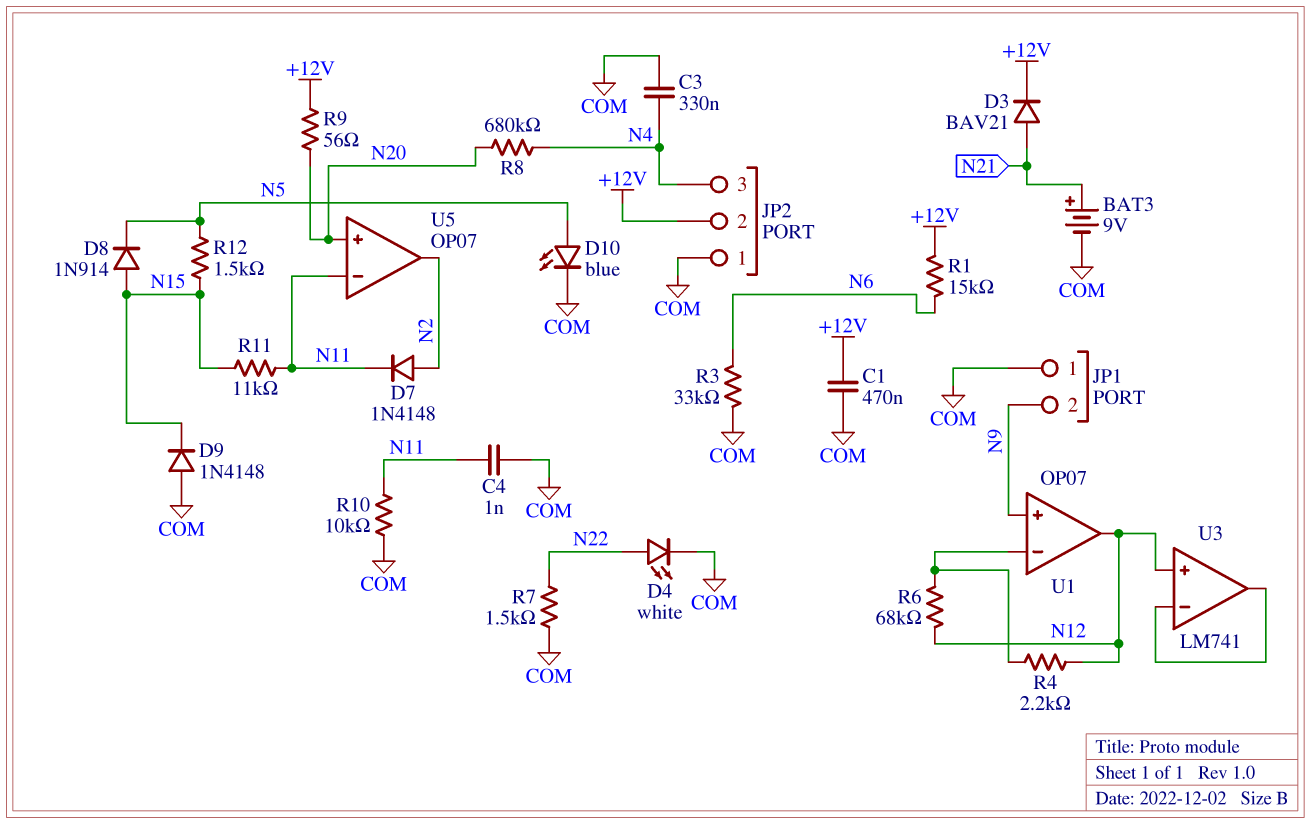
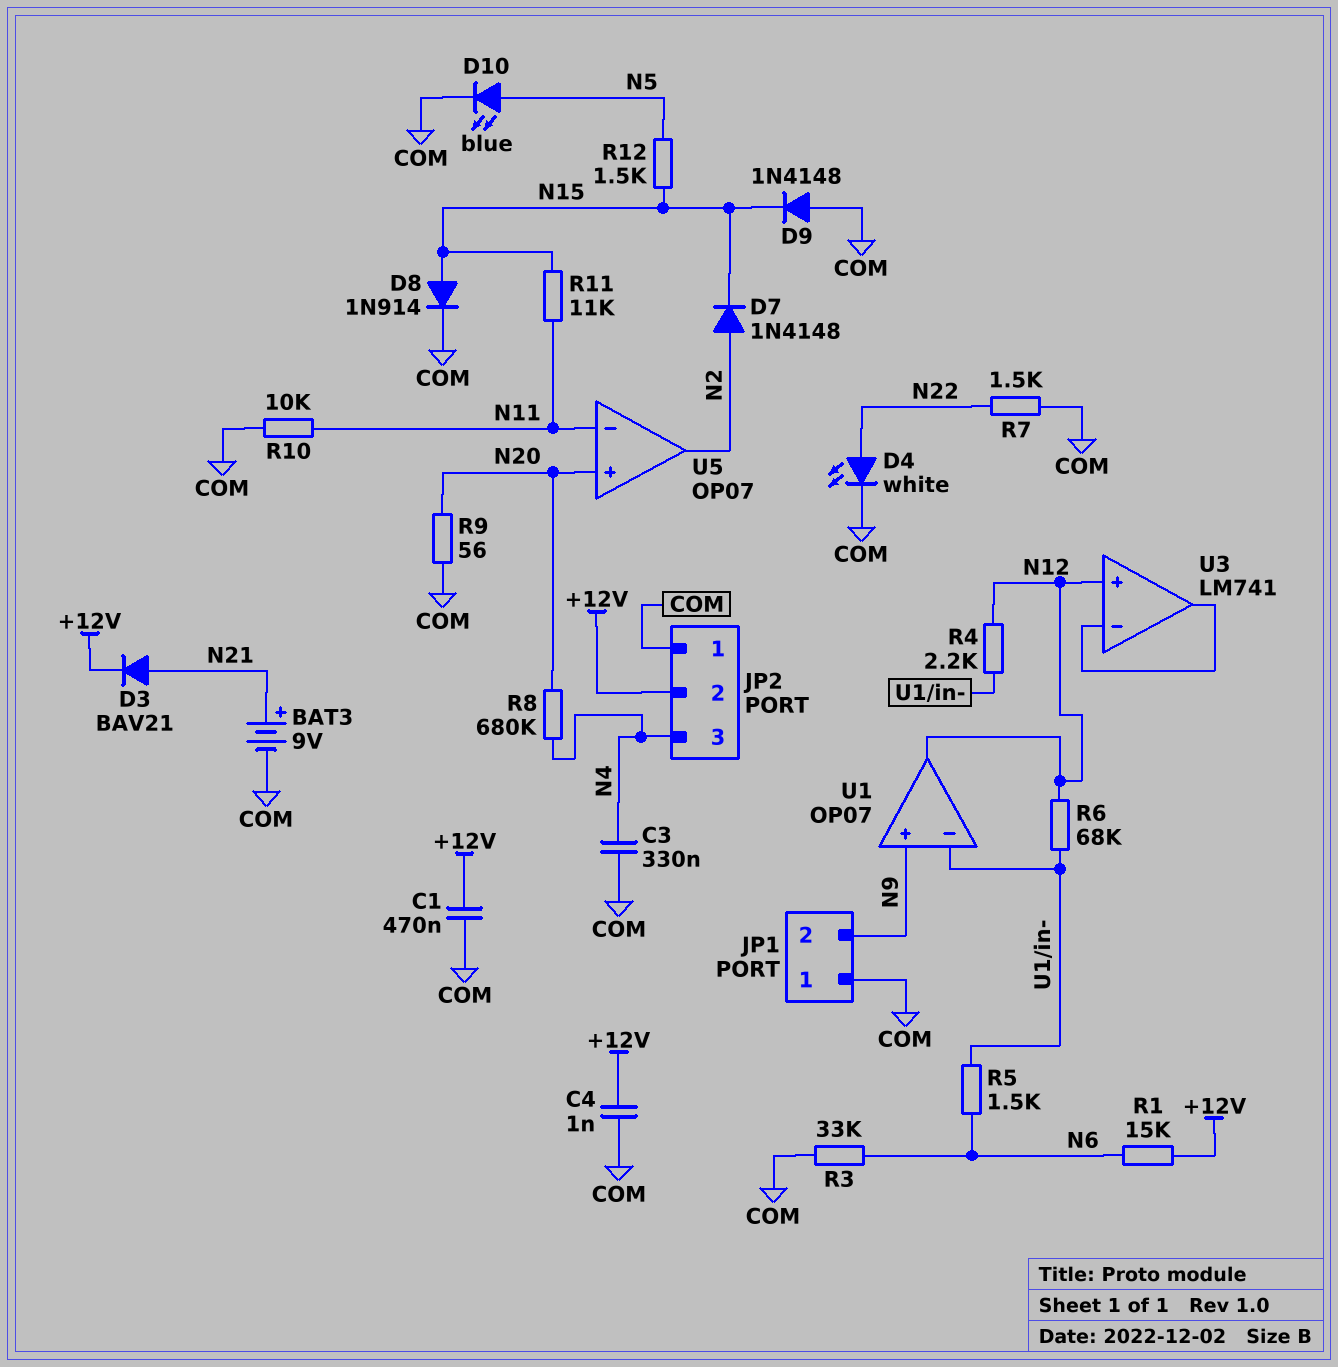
C4: 1nF (COM, N11) -> 1nF (+12V, COM)
D7: diode 1N4148 (A N2, K N11) -> diode 1N4148 (A N2, K N15)
D8: diode 1N914 (A N15, K N5) -> diode 1N914 (A N15, K COM)
R5: none -> 1.5k (N6, U1/in-)
R9: 56 (+12V, N20) -> 56 (COM, N20)

